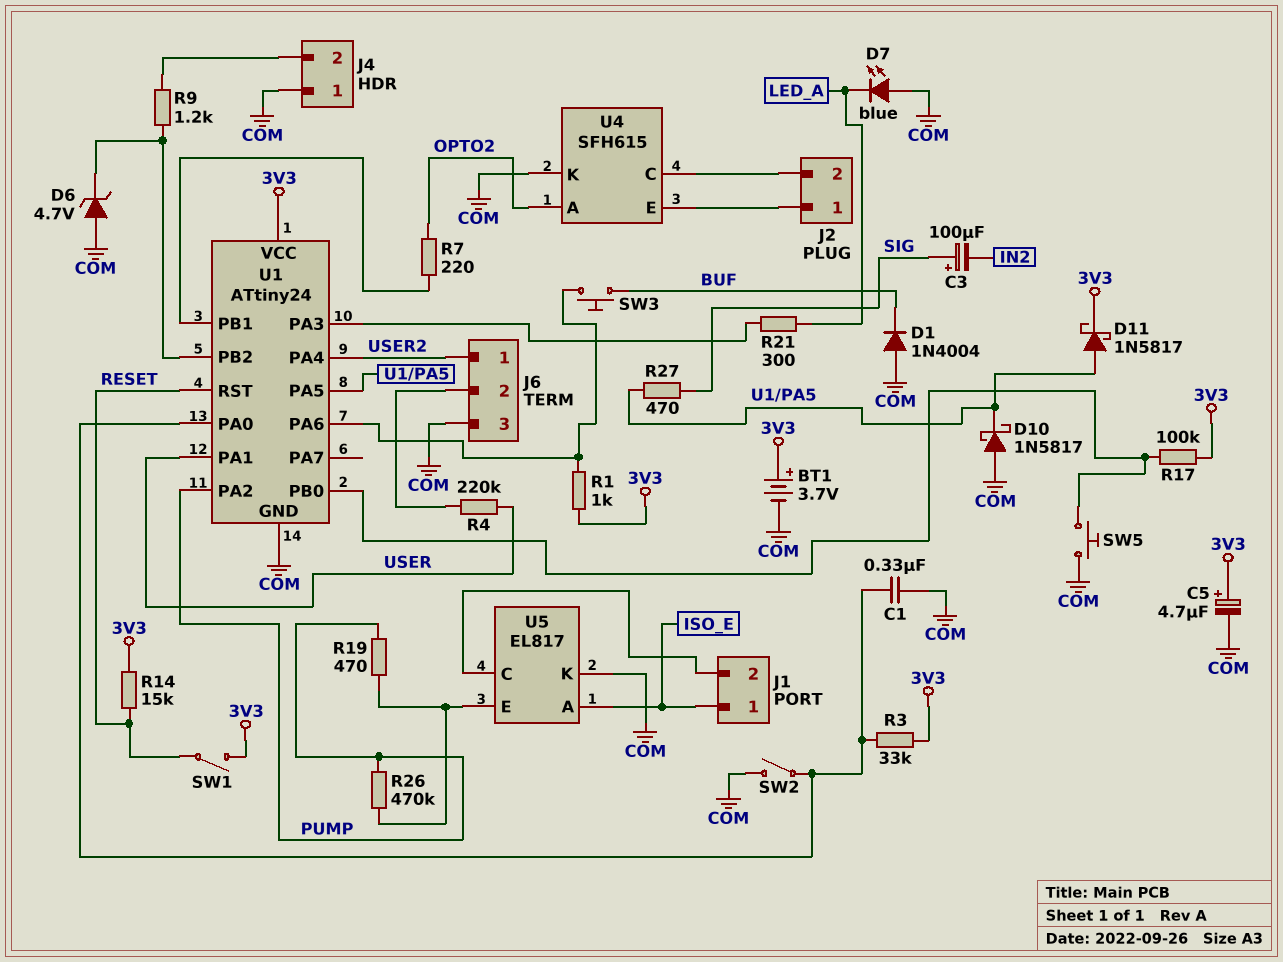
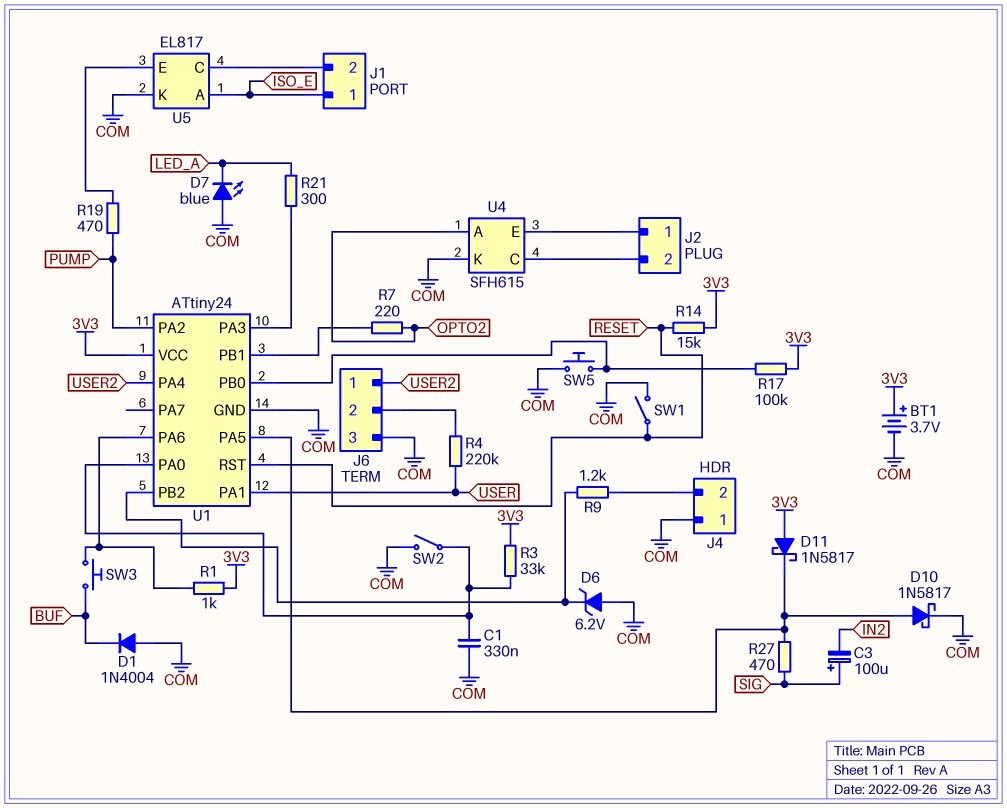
C5: 4.7uF (plus 3V3, minus COM) -> none
D6: zener 4.7V (A COM, K U1/PB2) -> zener 6.2V (A COM, K U1/PB2)
D10: schottky 1N5817 (A COM, K U1/PA5) -> schottky 1N5817 (A U1/PA5, K COM)
D11: schottky 1N5817 (A U1/PA5, K 3V3) -> schottky 1N5817 (A 3V3, K U1/PA5)
R26: 470k (PUMP, U5/E) -> none
SW1: switch (3V3, RESET) -> switch (COM, RESET)

